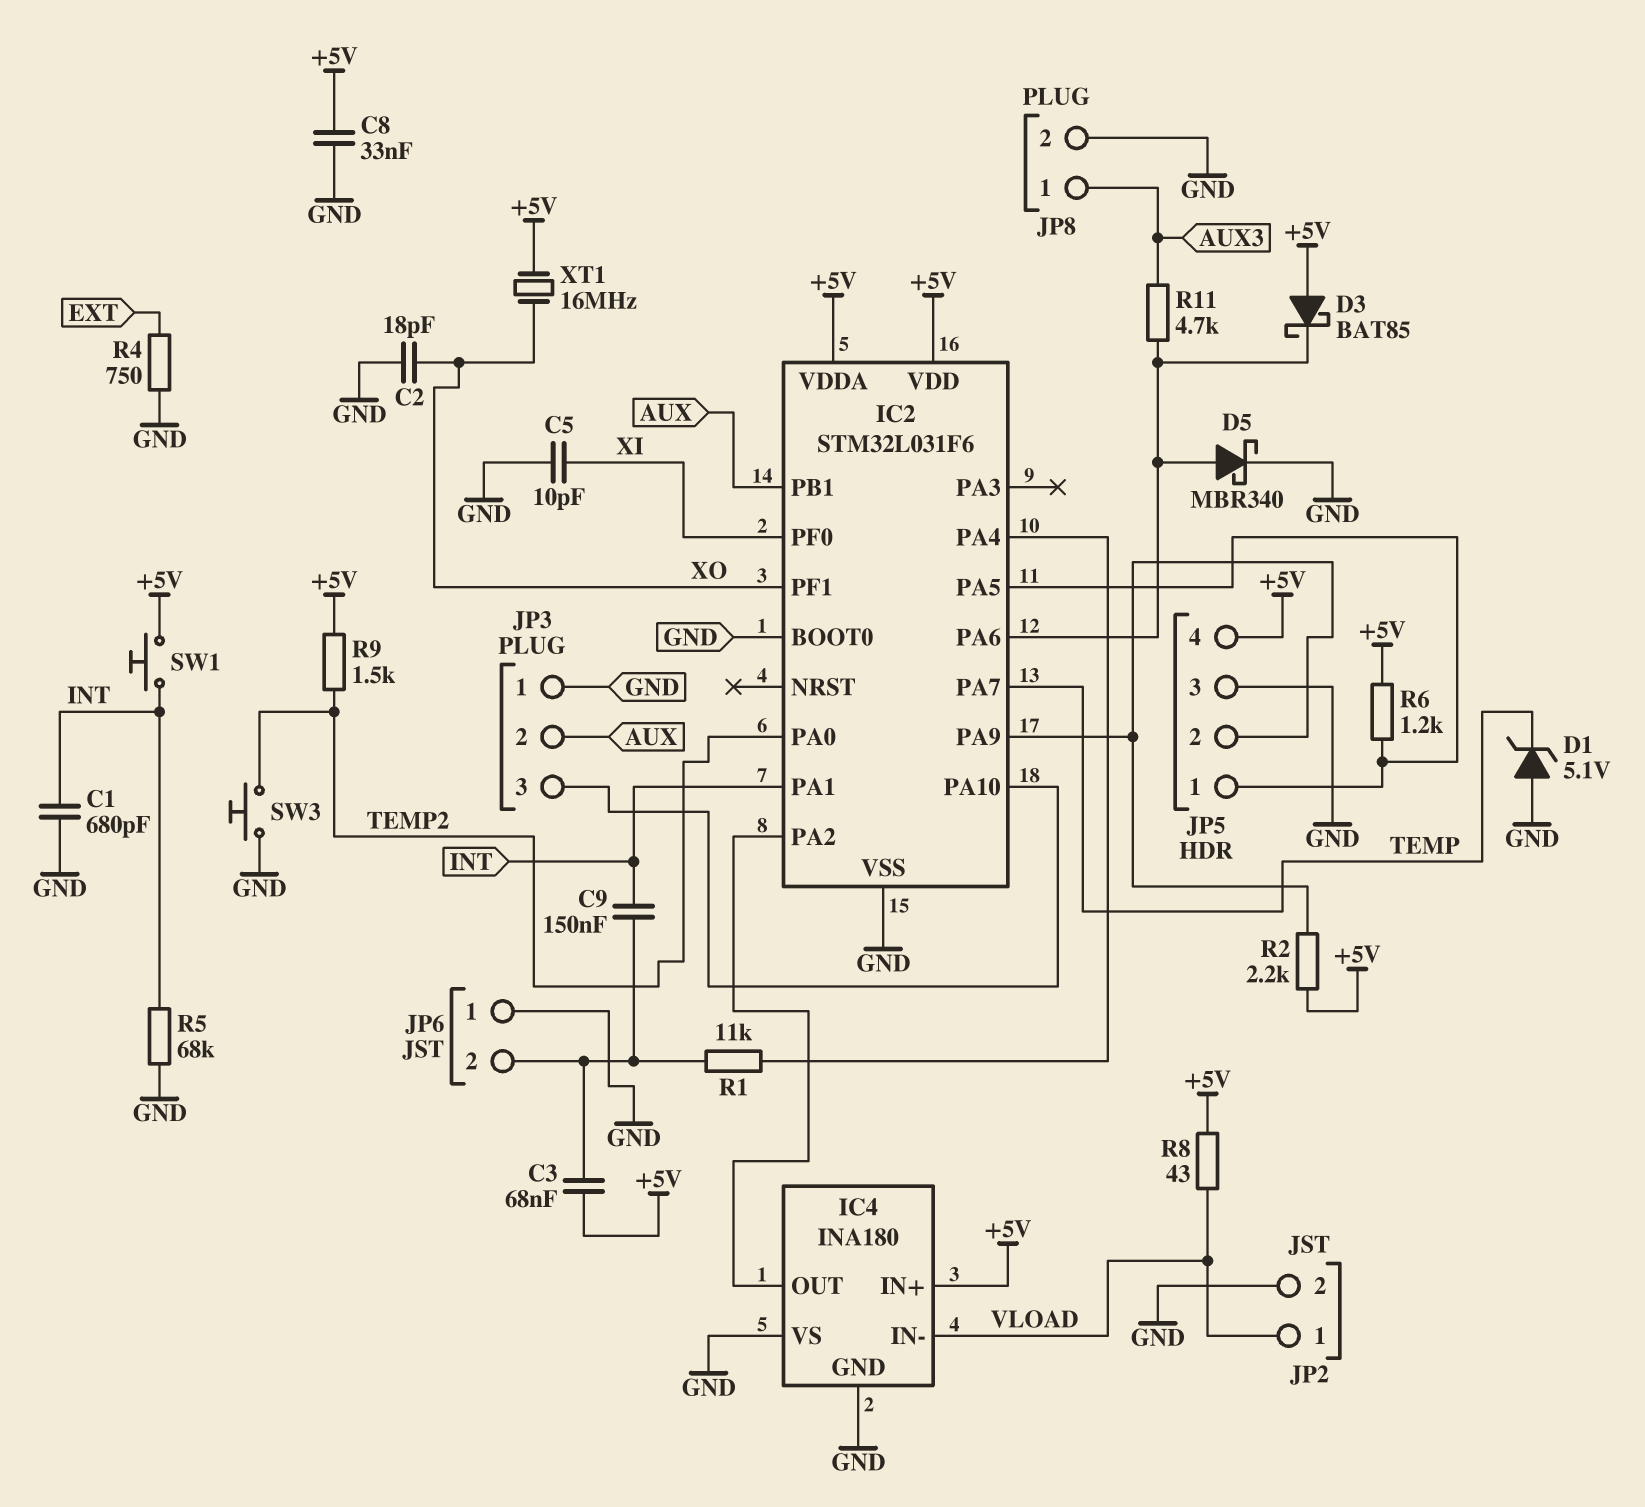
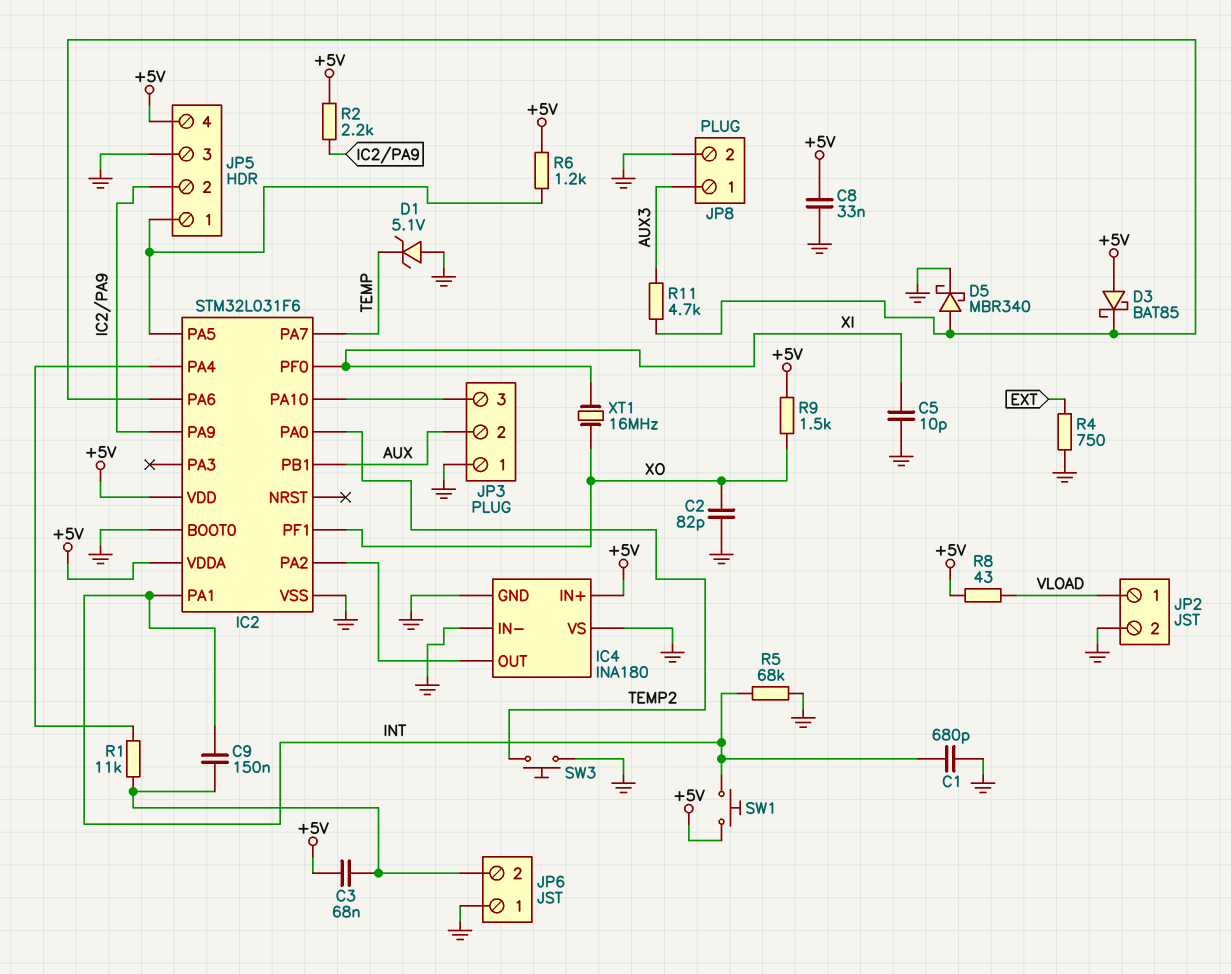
C2: 18pF (GND, XO) -> 82pF (GND, XO)
IC4 pin IN-: VLOAD -> GND
R9: 1.5k (+5V, TEMP2) -> 1.5k (+5V, XO)
XT1: 16MHz (+5V, XO) -> 16MHz (XI, XO)

